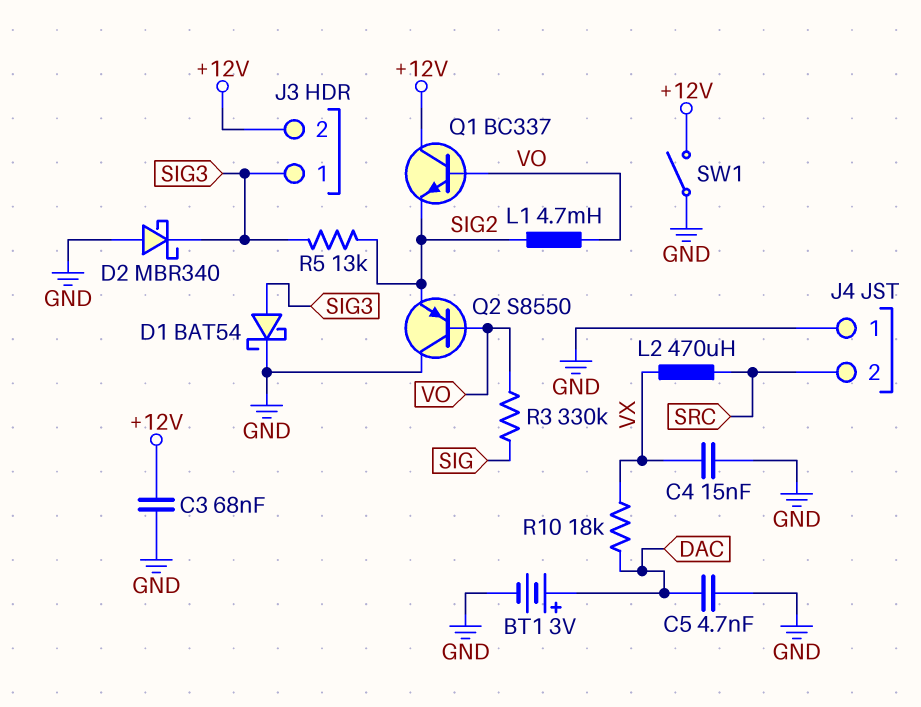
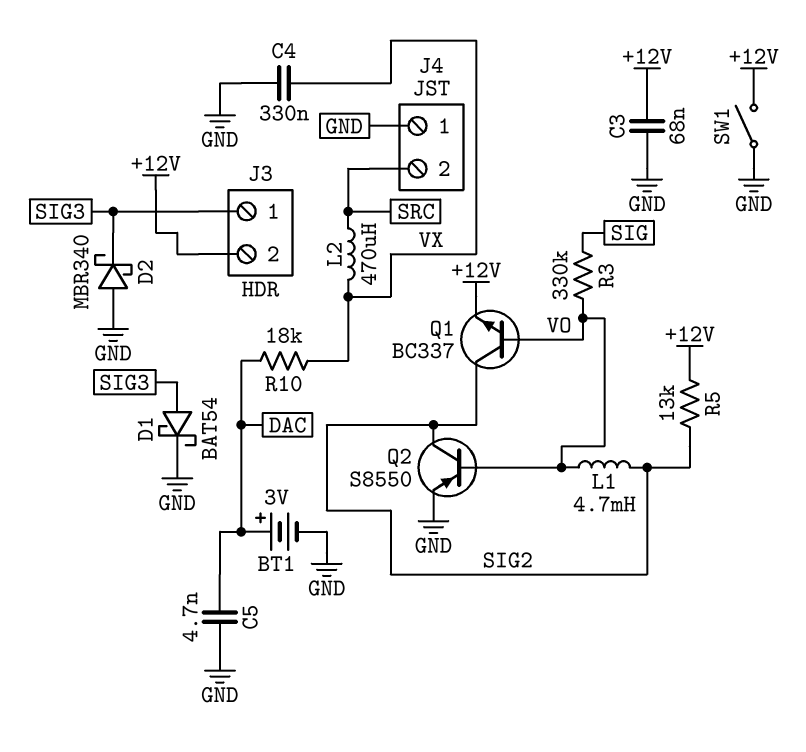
C4: 15nF (GND, VX) -> 330nF (GND, VX)
Q1: NPN BC337 (B VO, C +12V, E SIG2) -> NPN BC337 (B VO, C SIG2, E +12V)
Q2: PNP S8550 (B VO, C GND, E SIG2) -> PNP S8550 (B VO, C SIG2, E GND)
R5: 13k (SIG2, SIG3) -> 13k (+12V, SIG2)

